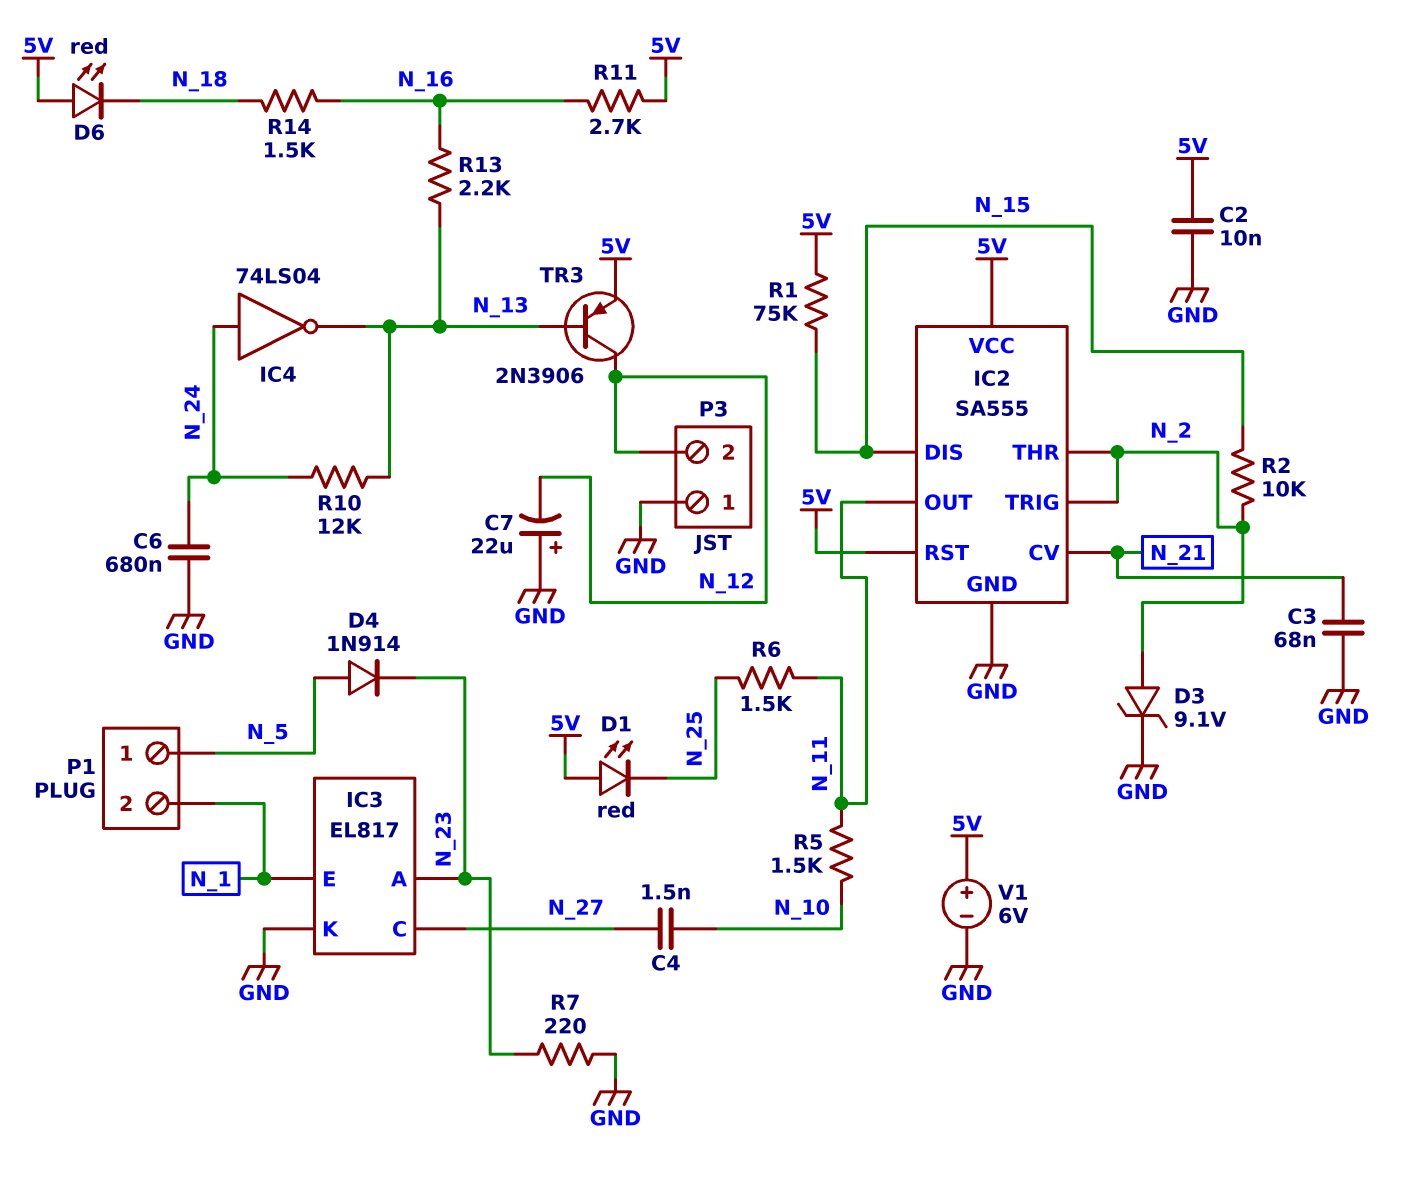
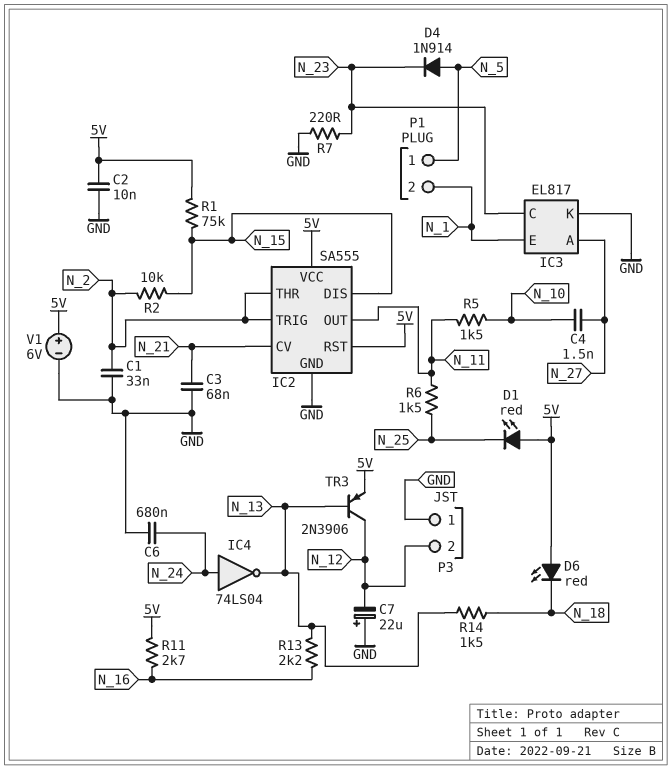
C1: none -> 33nF (GND, N_2)
D3: zener 9.1V (A N_2, K GND) -> none
IC3 pin A: N_23 -> N_27
IC3 pin C: N_27 -> N_23
R10: 12k (N_13, N_24) -> none
R14: 1.5k (N_16, N_18) -> 1.5k (N_13, N_18)

